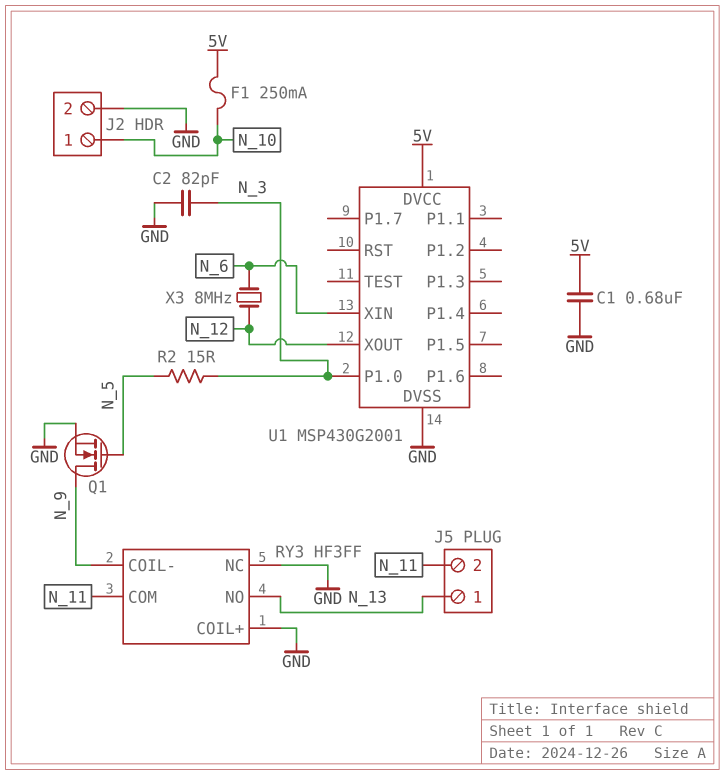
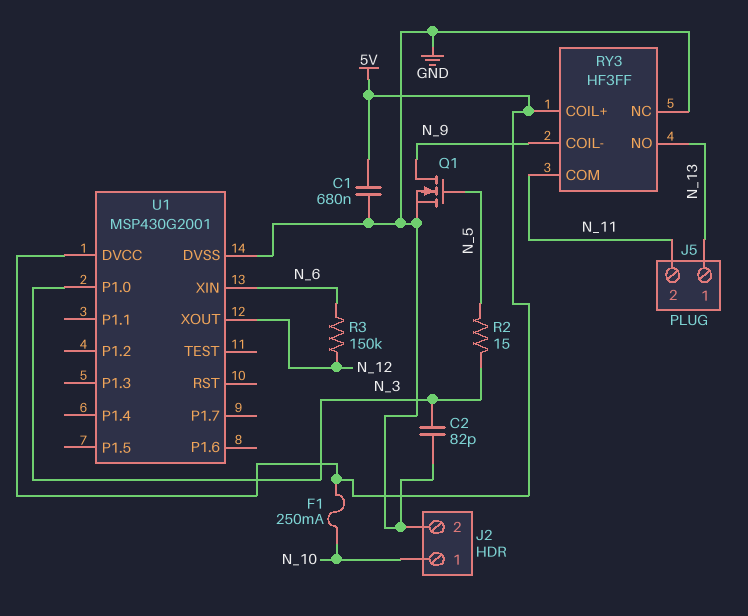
R3: none -> 150k (N_6, N_12)
RY3 pin COIL+: GND -> 5V
X3: 8MHz (N_6, N_12) -> none

